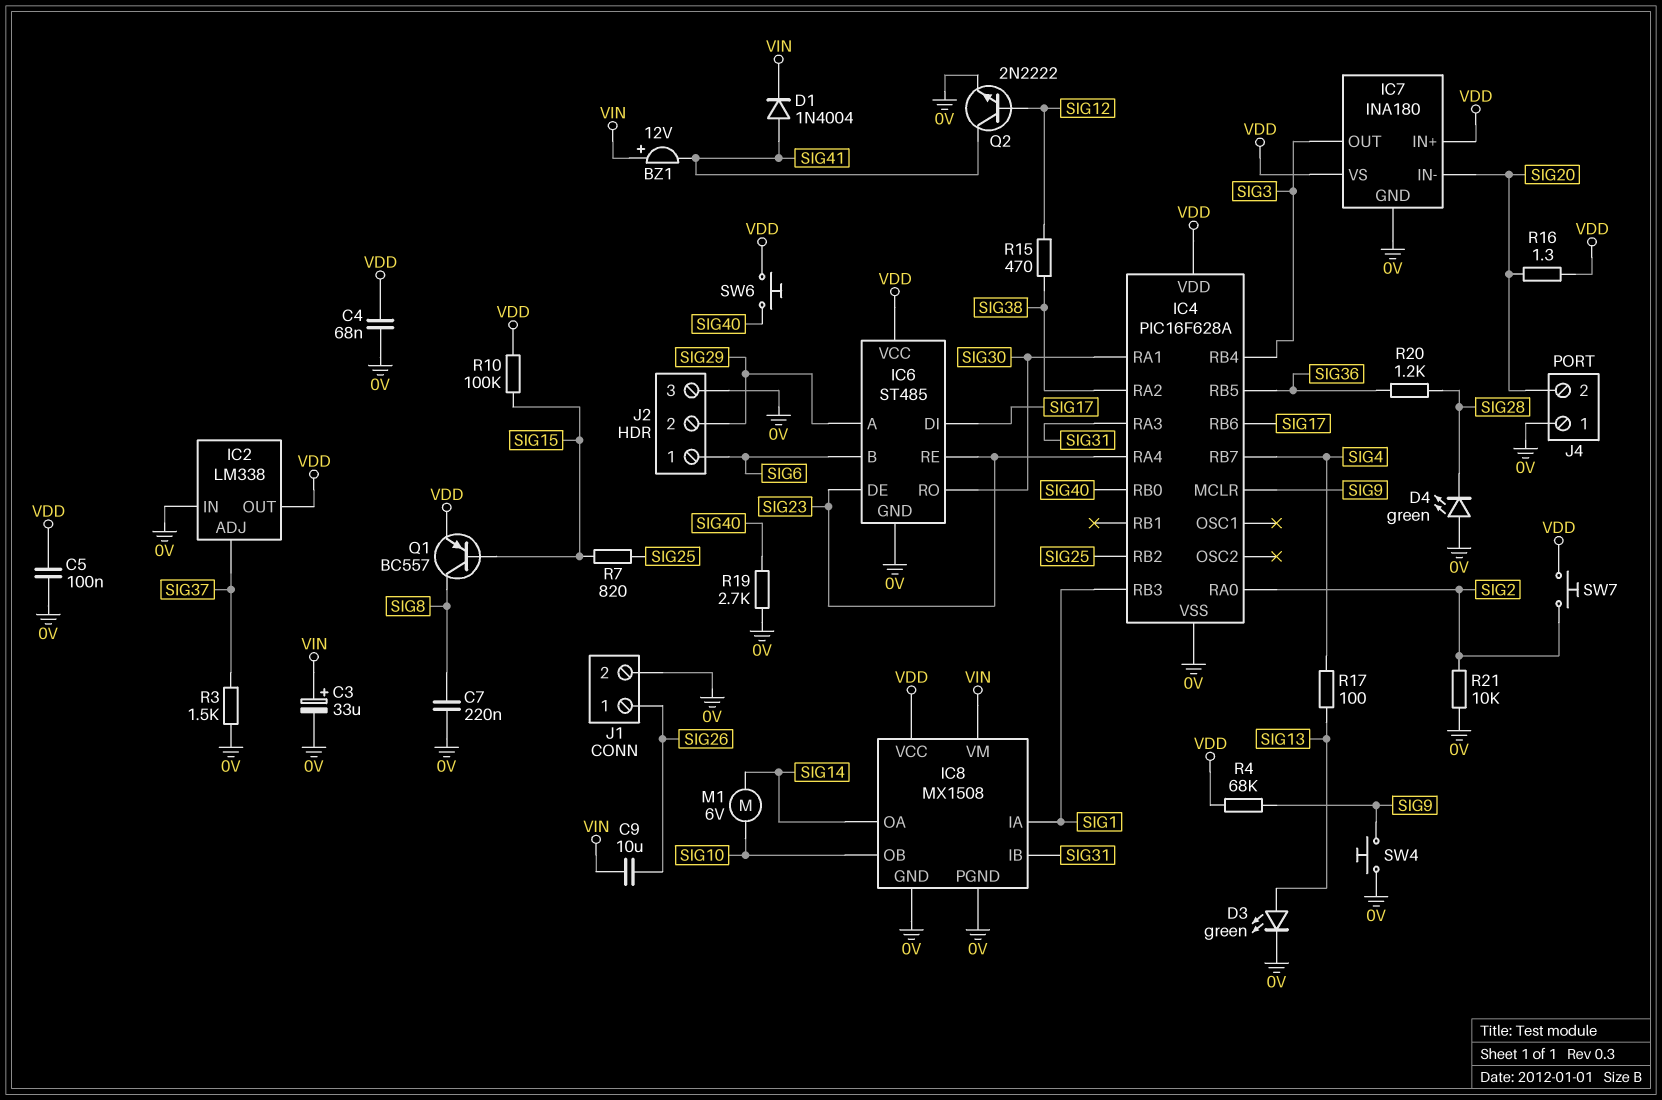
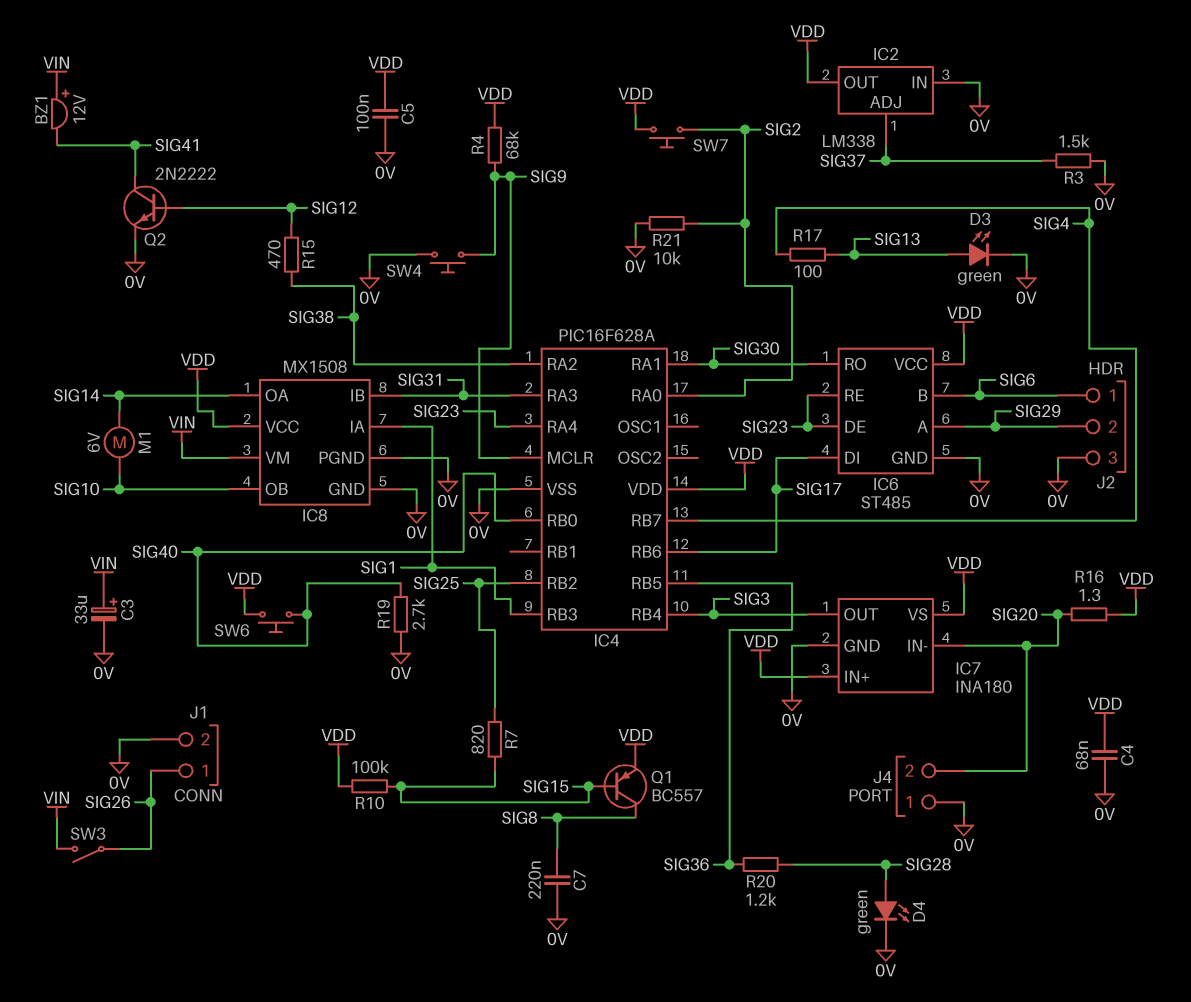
C9: 10uF (SIG26, VIN) -> none
D1: diode 1N4004 (A SIG41, K VIN) -> none
D4: LED green (A 0V, K SIG28) -> LED green (A SIG28, K 0V)
SW3: none -> switch (SIG26, VIN)

